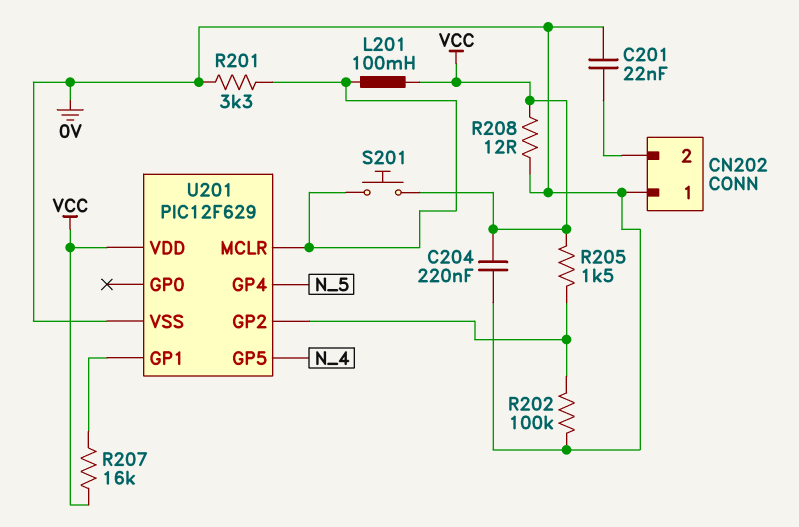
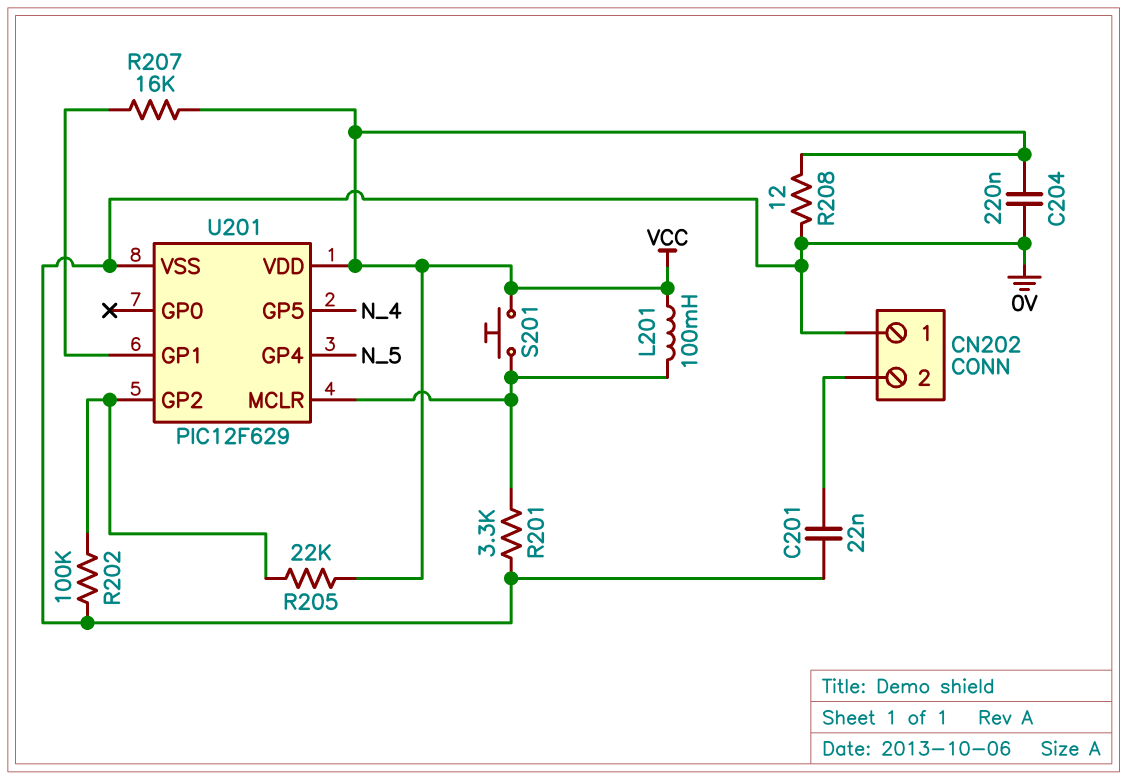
R205: 1.5k (U201/GP2, VCC) -> 22k (U201/GP2, VCC)

